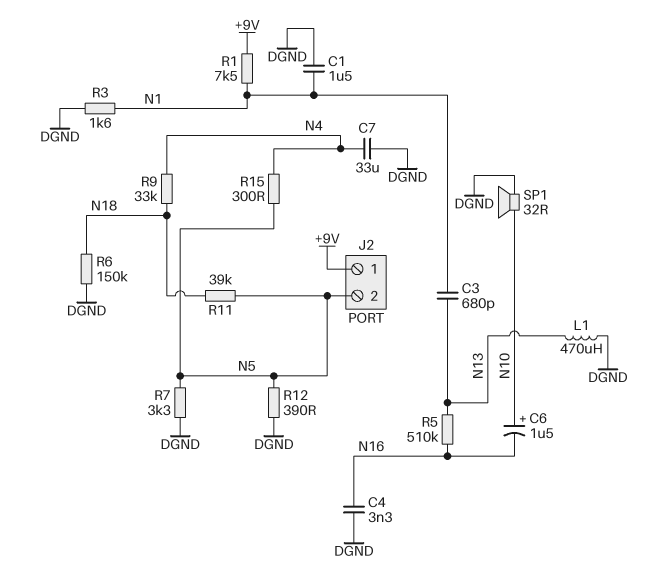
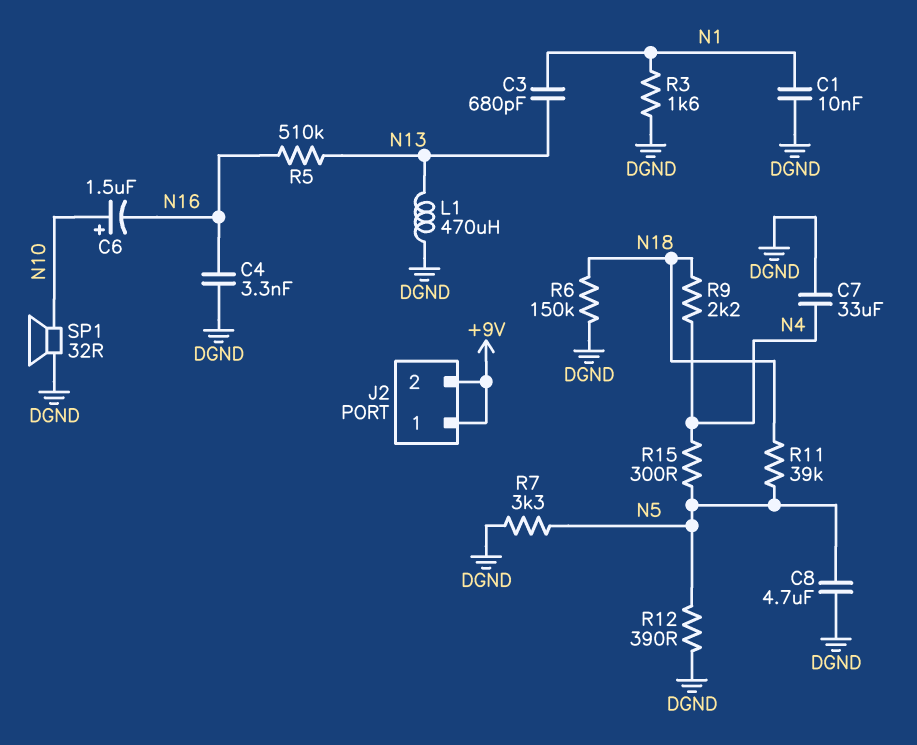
C1: 1.5uF (DGND, N1) -> 10nF (DGND, N1)
C8: none -> 4.7uF (DGND, N5)
J2 pin 2: N5 -> +9V
R1: 7.5k (+9V, N1) -> none
R9: 33k (N4, N18) -> 2.2k (N4, N18)

